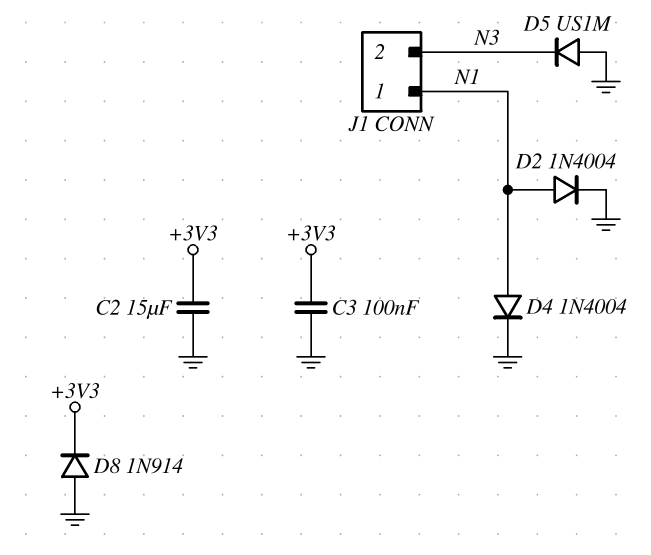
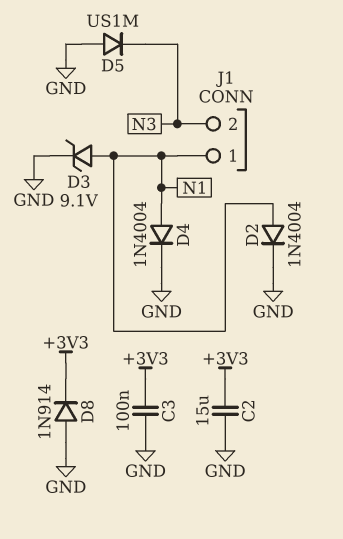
D3: none -> zener 9.1V (A N1, K GND)

